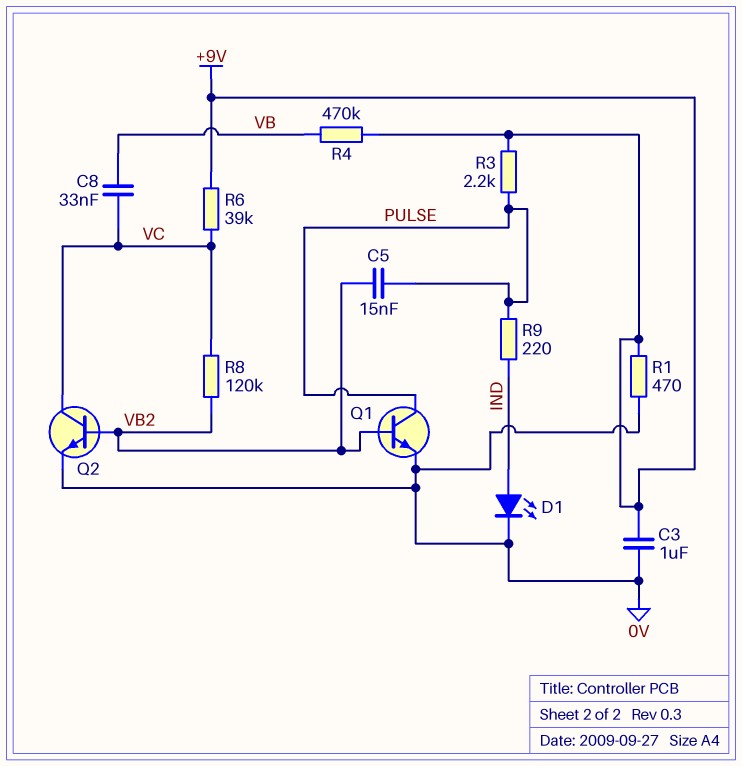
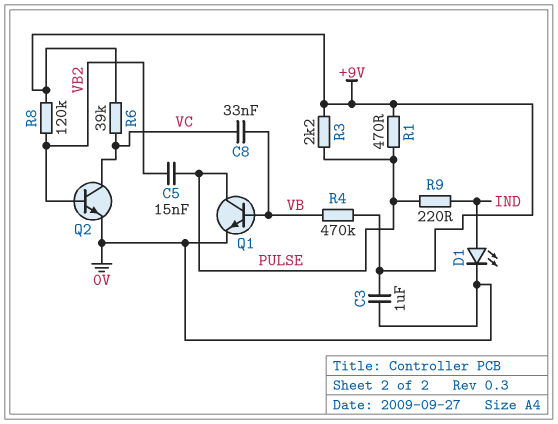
Q1: NPN (B VB2, C PULSE, E 0V) -> NPN (B VB, C PULSE, E 0V)
R1: 470 (+9V, 0V) -> 470 (+9V, PULSE)
R8: 120k (VB2, VC) -> 120k (+9V, VB2)

